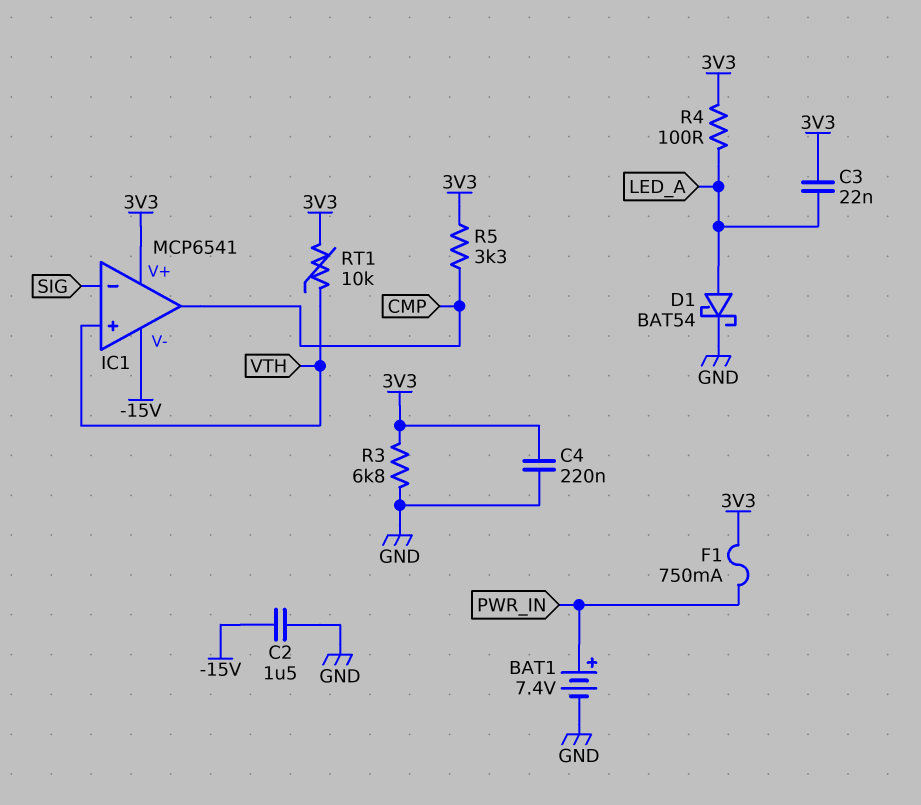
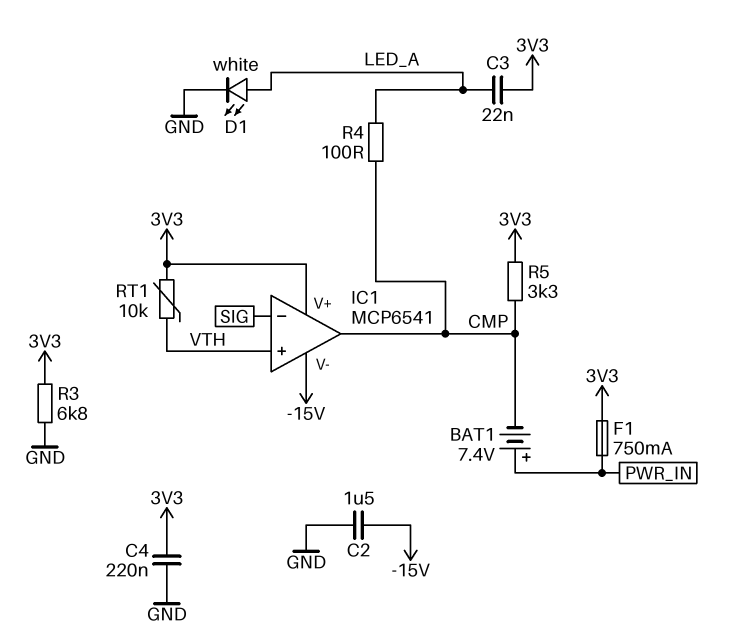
BAT1: 7.4V (plus PWR_IN, minus GND) -> 7.4V (plus PWR_IN, minus CMP)
D1: schottky BAT54 (A LED_A, K GND) -> LED white (A LED_A, K GND)
R4: 100 (3V3, LED_A) -> 100 (CMP, LED_A)

